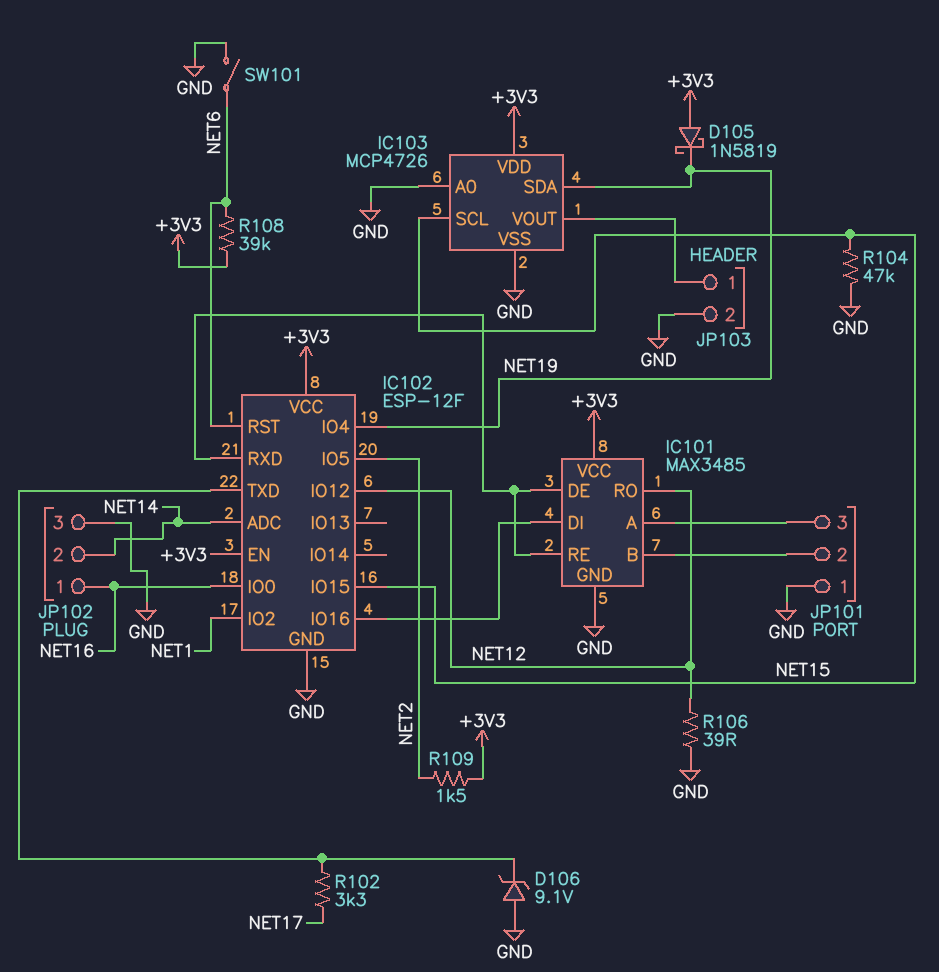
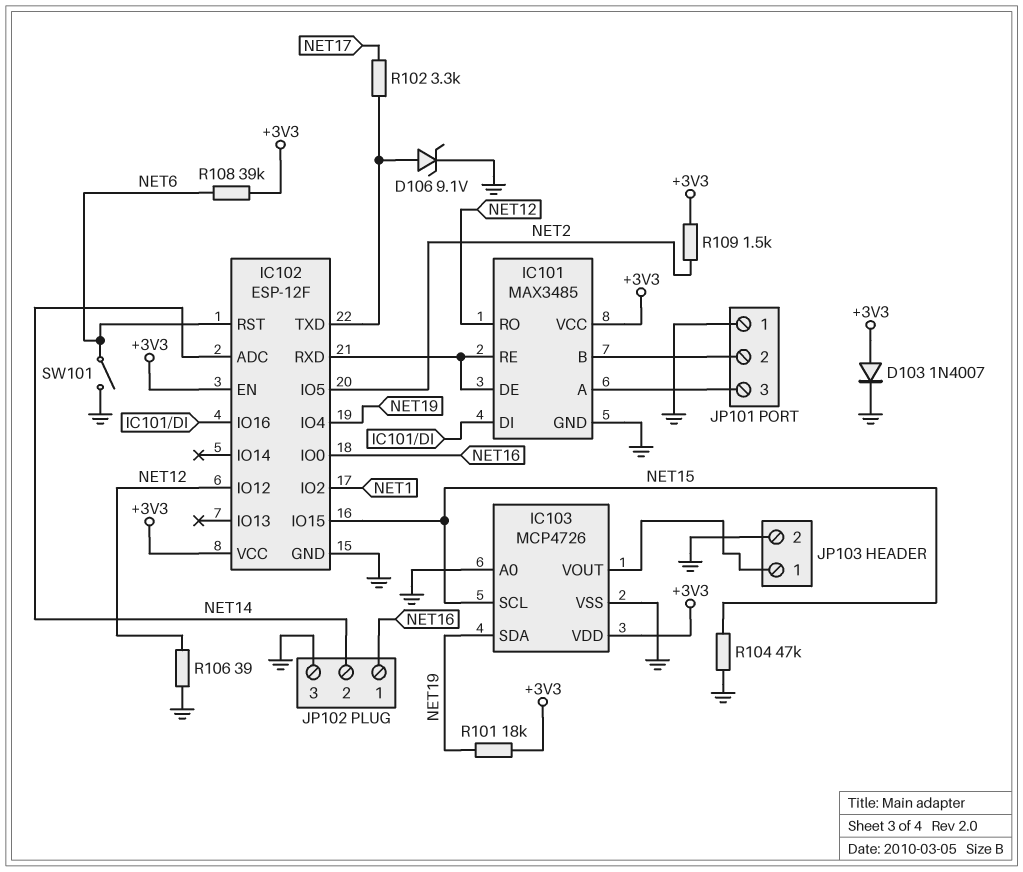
D103: none -> diode 1N4007 (A +3V3, K GND)
D105: schottky 1N5819 (A +3V3, K NET19) -> none
D106: zener 9.1V (A GND, K IC102/TXD) -> zener 9.1V (A IC102/TXD, K GND)
R101: none -> 18k (+3V3, NET19)

